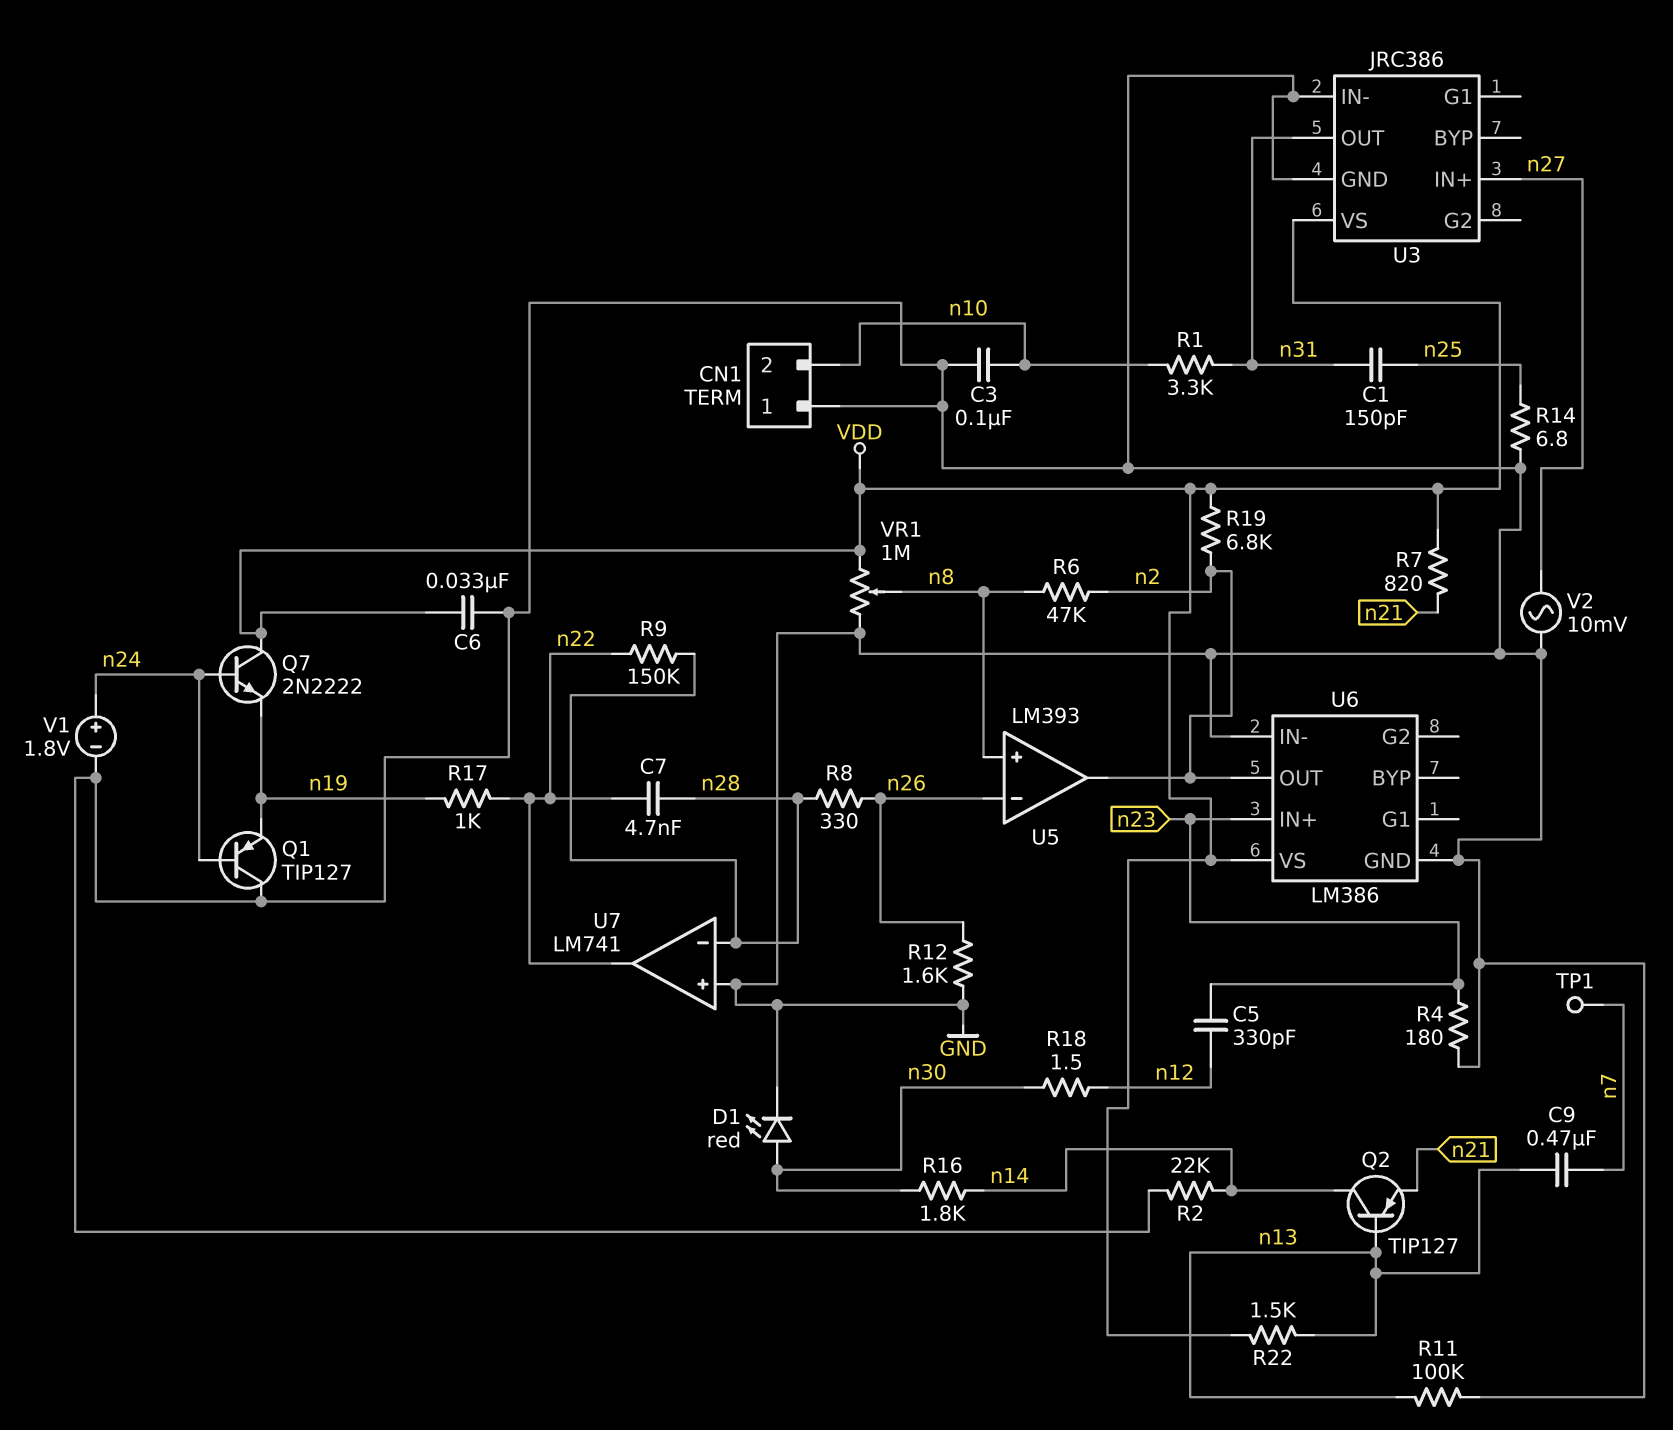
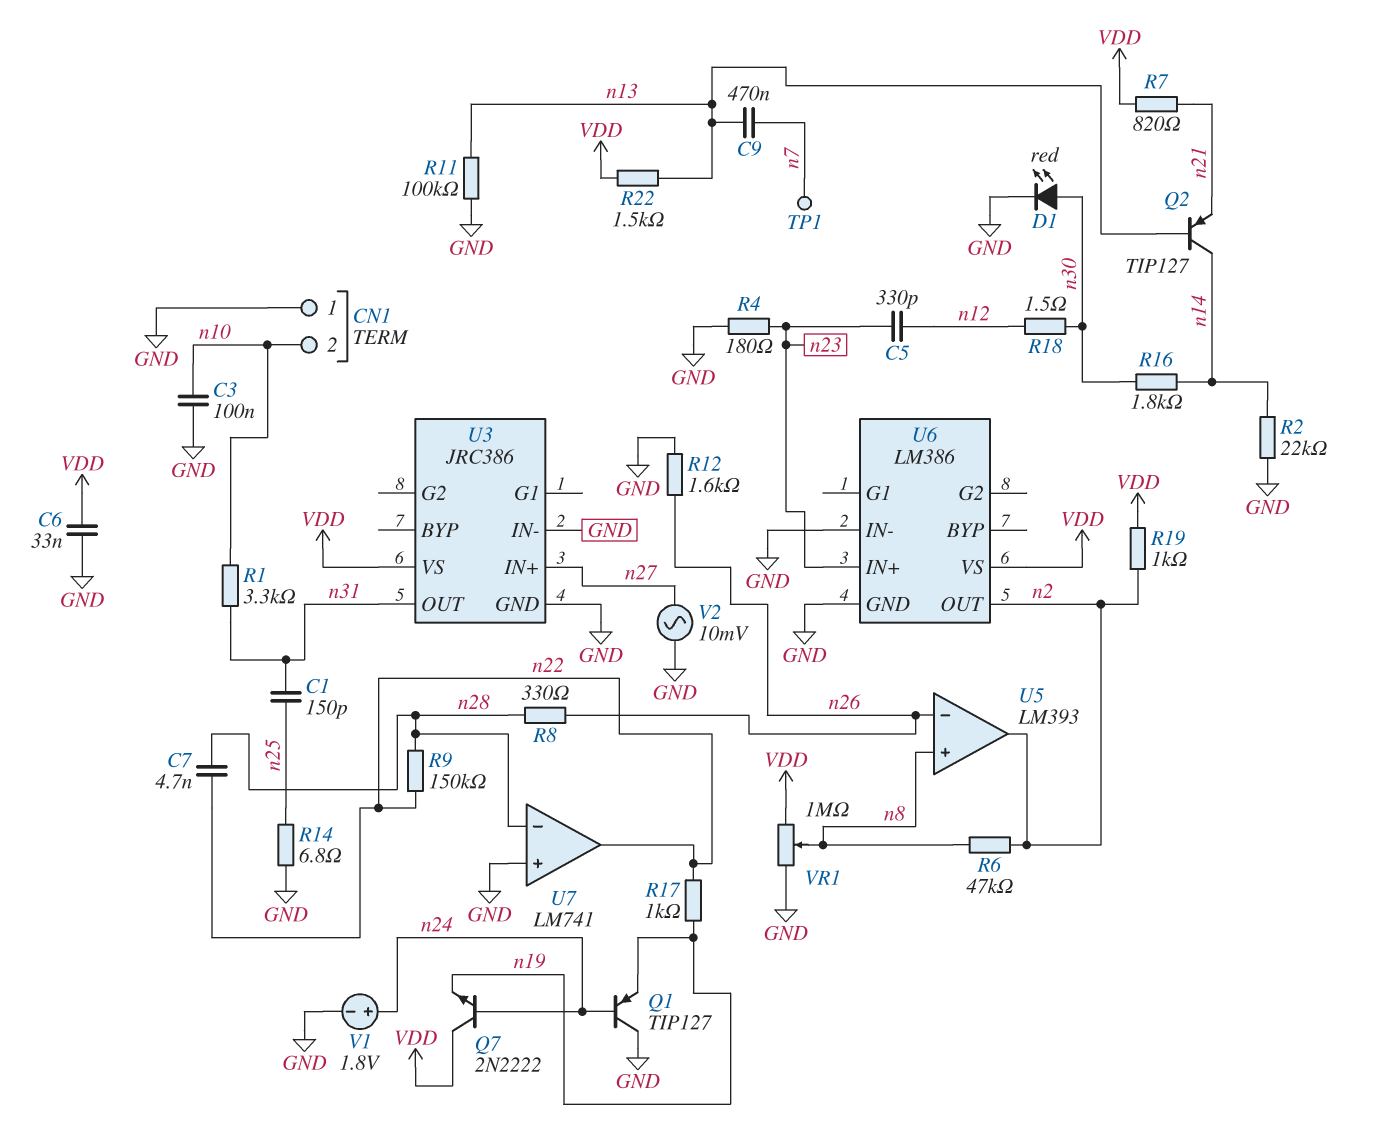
R19: 6.8k (VDD, n2) -> 1k (VDD, n2)

